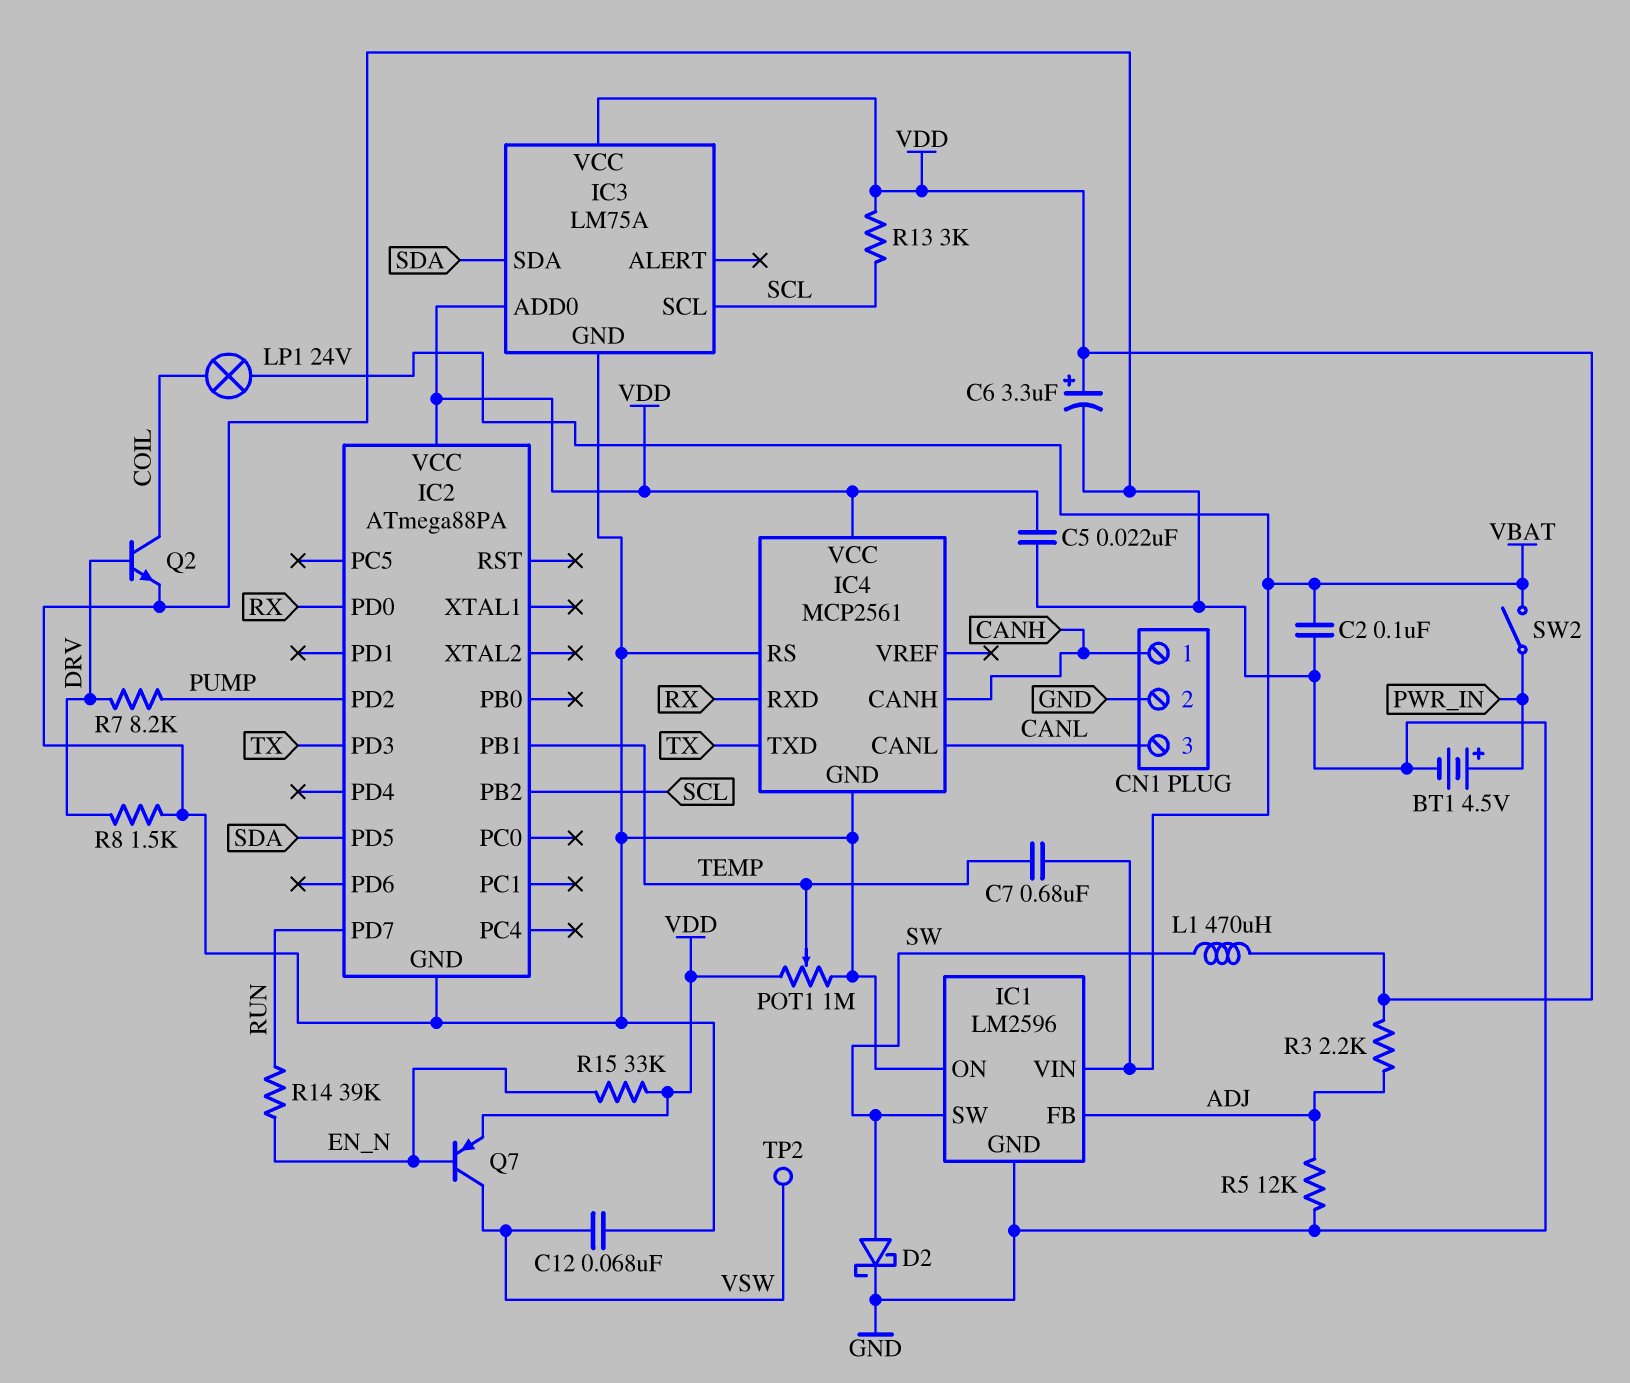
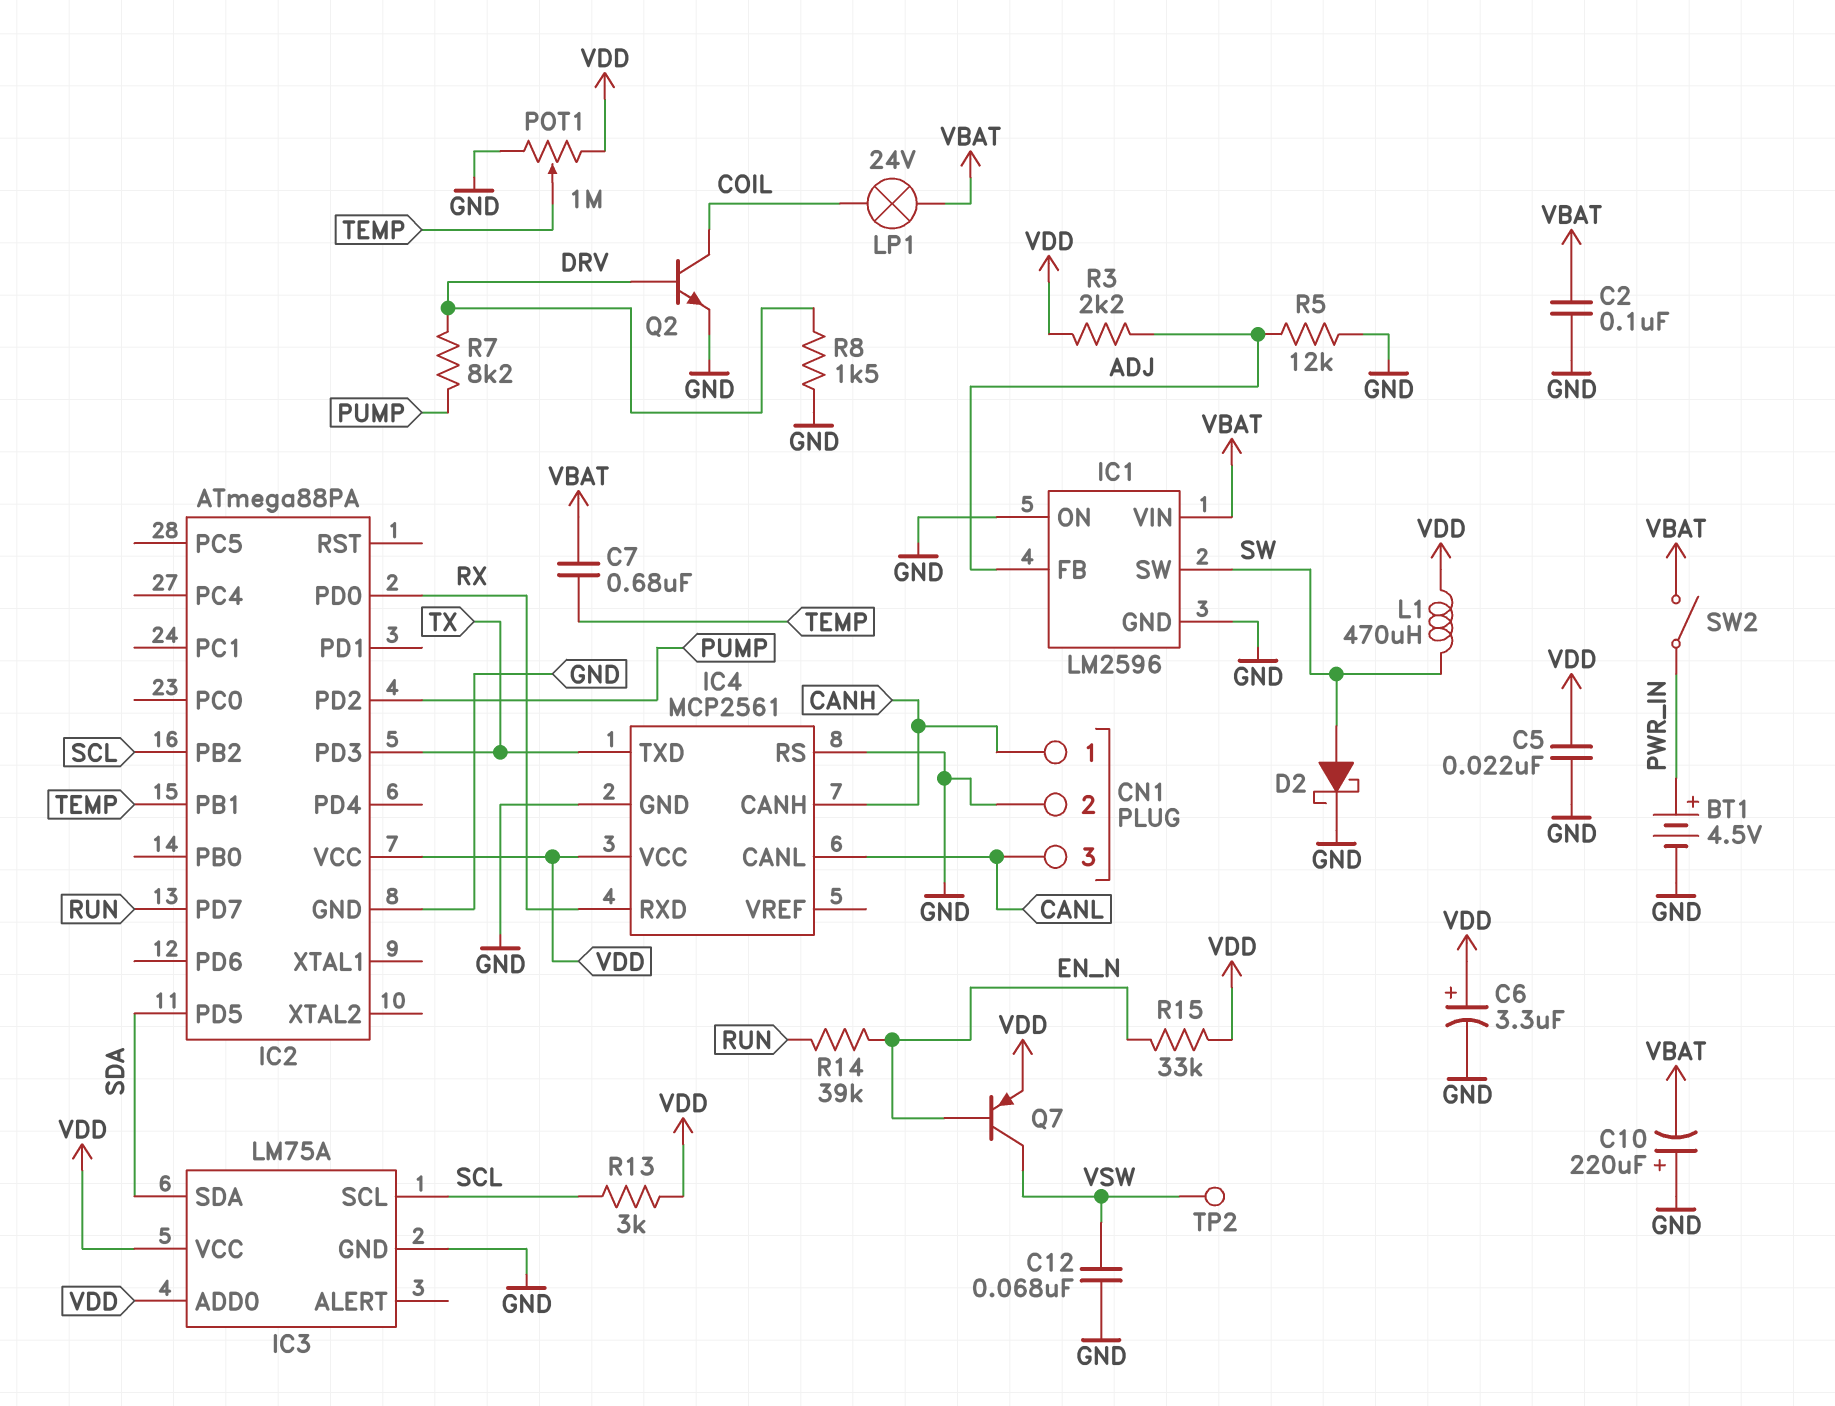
C10: none -> 220uF (plus GND, minus VBAT)

